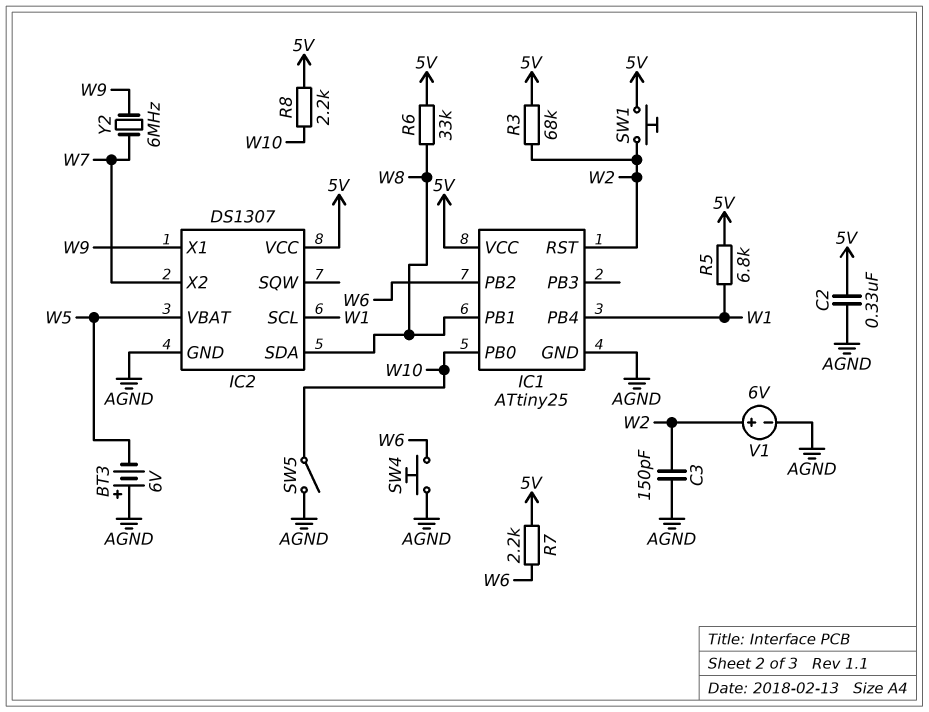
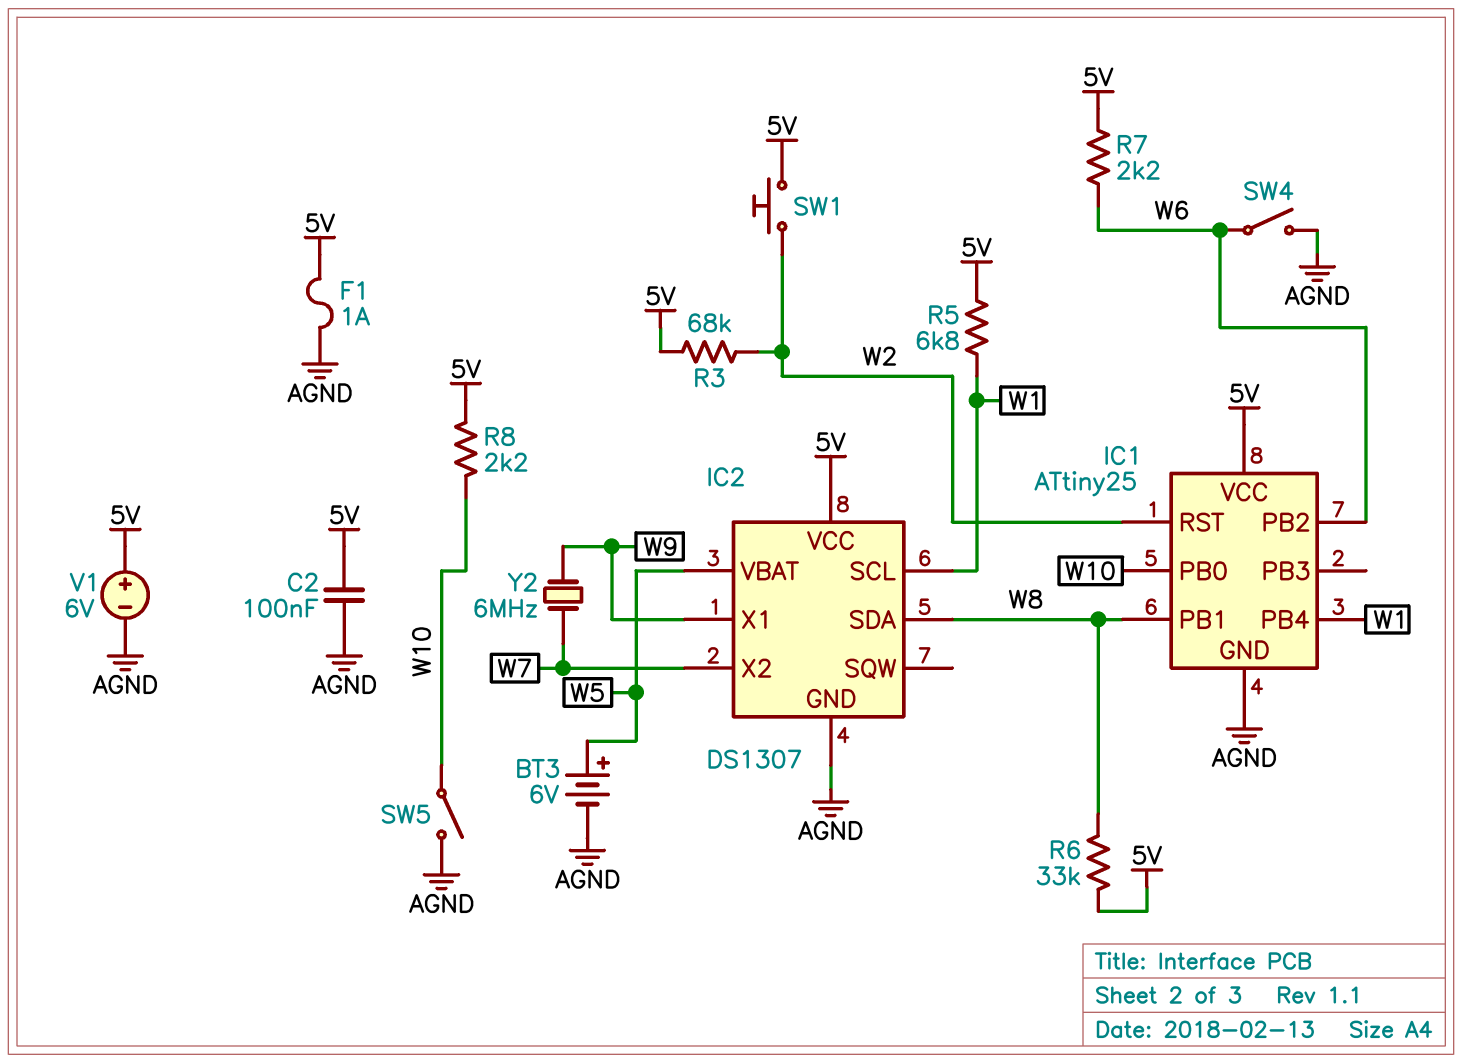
BT3: 6V (plus AGND, minus W5) -> 6V (plus W5, minus AGND)
C2: 330nF (5V, AGND) -> 100nF (5V, AGND)
C3: 150pF (AGND, W2) -> none
F1: none -> 1A (5V, AGND)
SW4: button (AGND, W6) -> switch (AGND, W6)
V1: 6V (plus W2, minus AGND) -> 6V (plus 5V, minus AGND)

